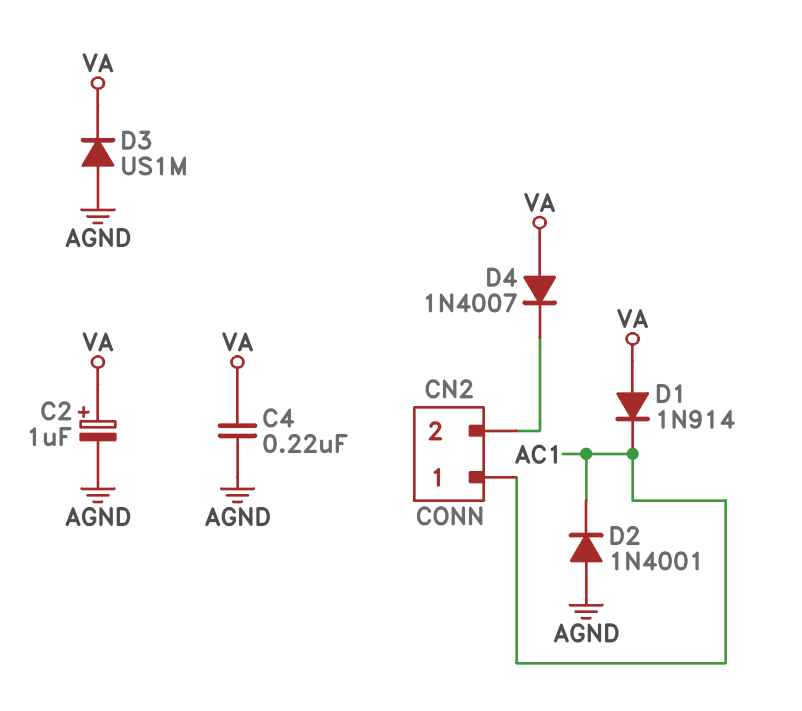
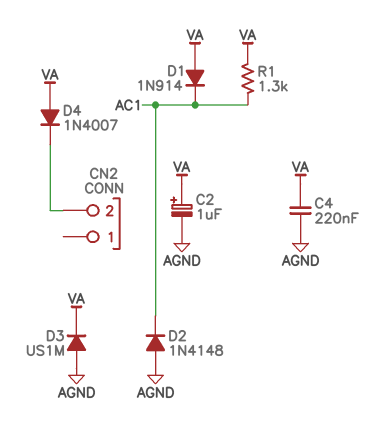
CN2 pin 1: AC1 -> none
D2: diode 1N4001 (A AGND, K AC1) -> diode 1N4148 (A AGND, K AC1)
R1: none -> 1.3k (AC1, VA)

